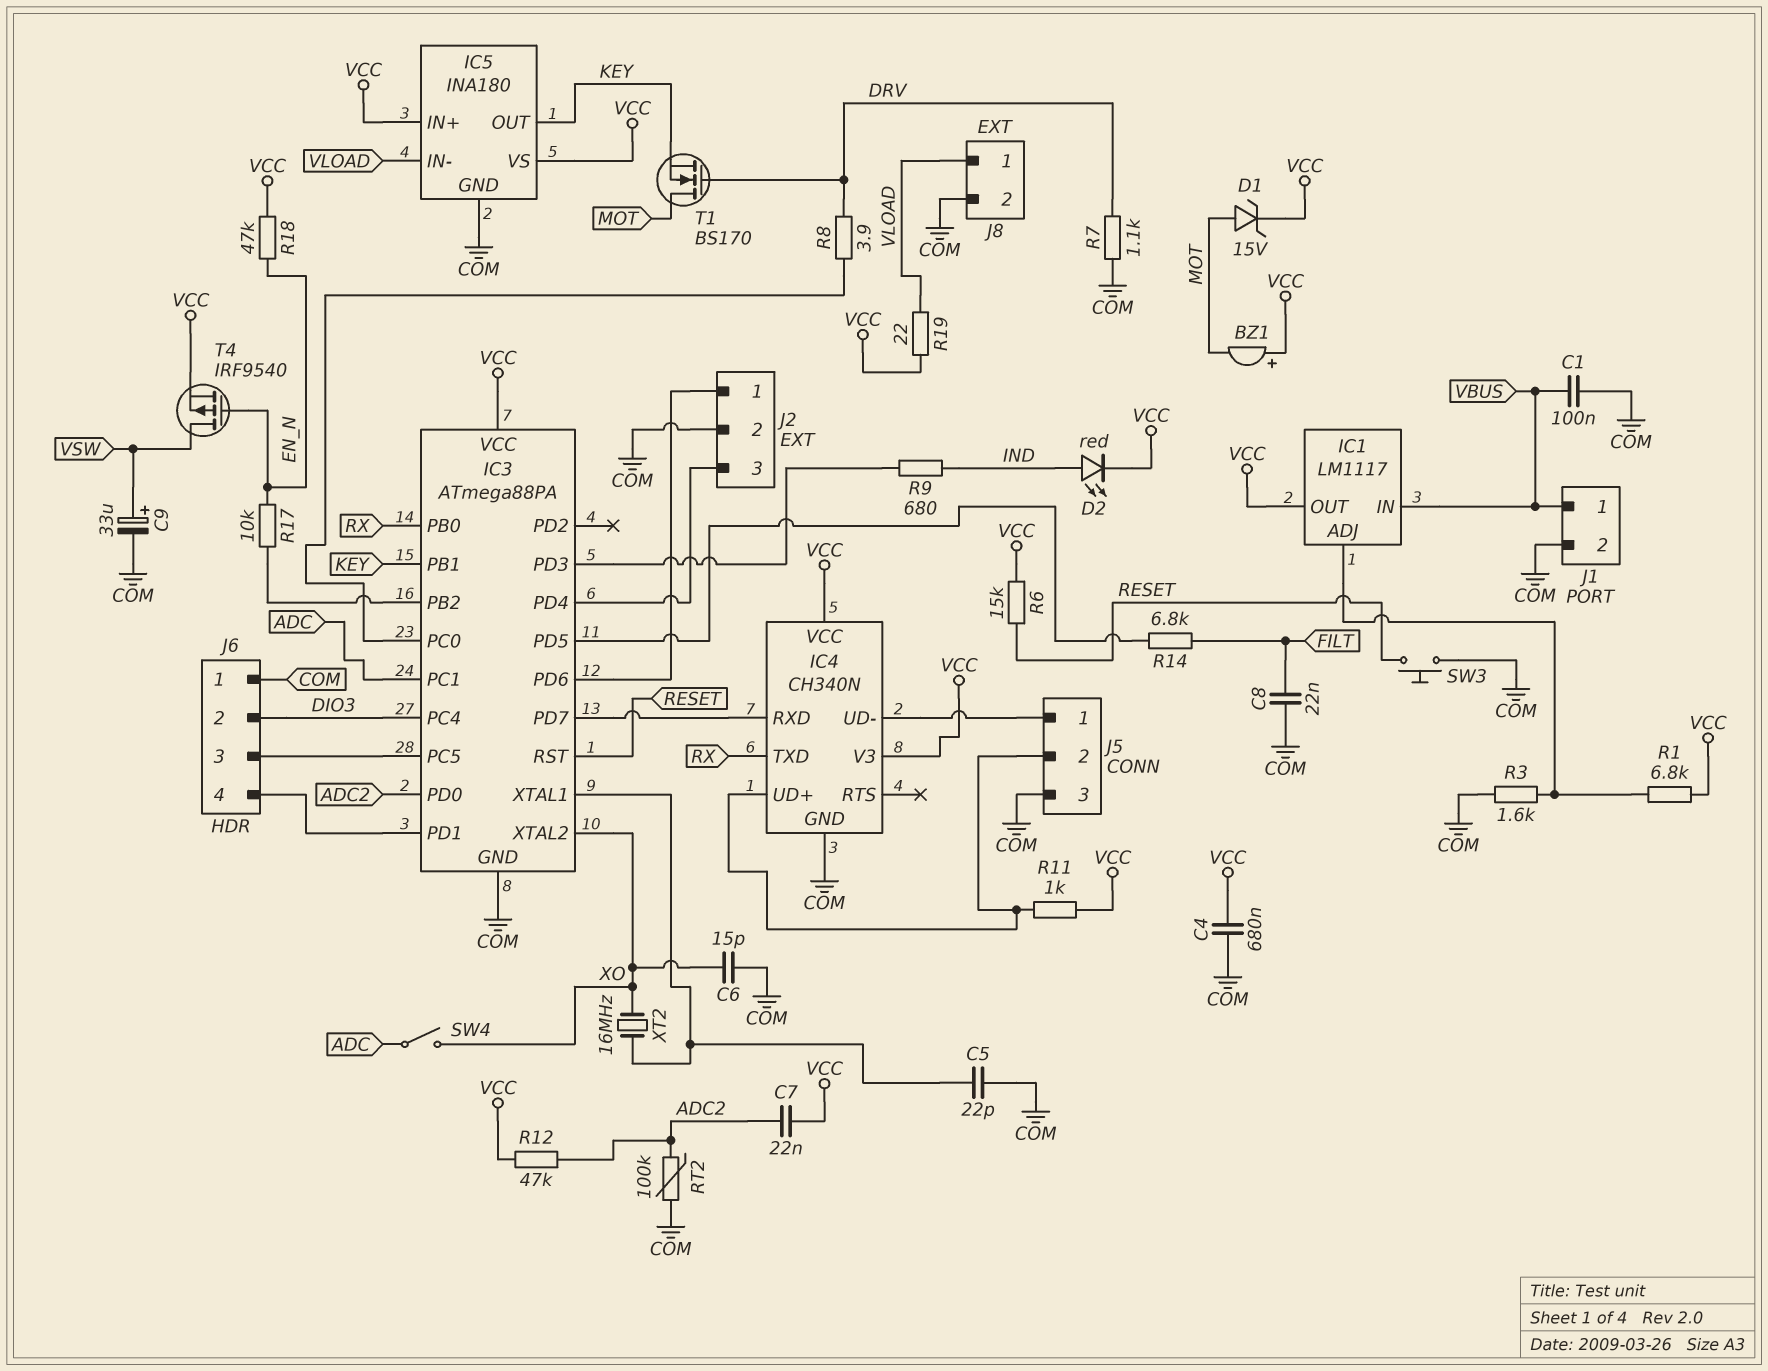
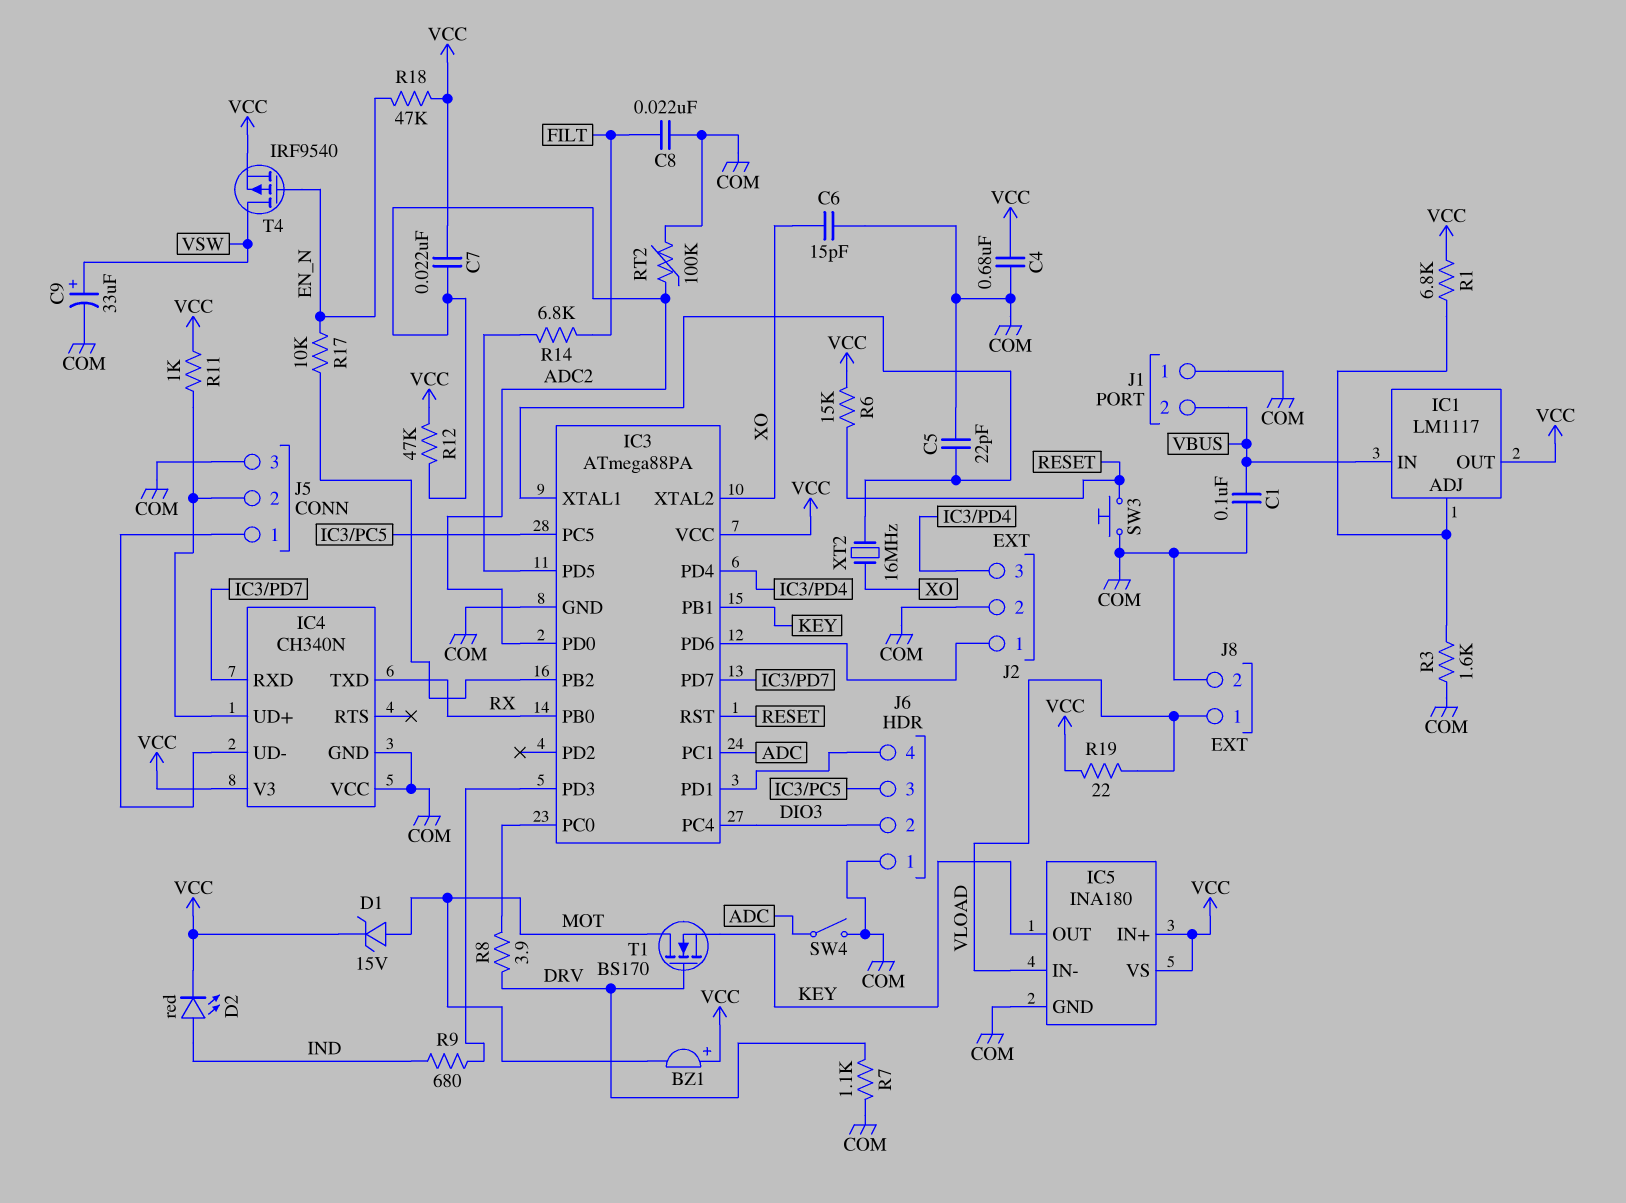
IC4 pin VCC: VCC -> COM
J1 pin 1: VBUS -> COM
J1 pin 2: COM -> VBUS
SW4: switch (ADC, XO) -> switch (ADC, COM)

